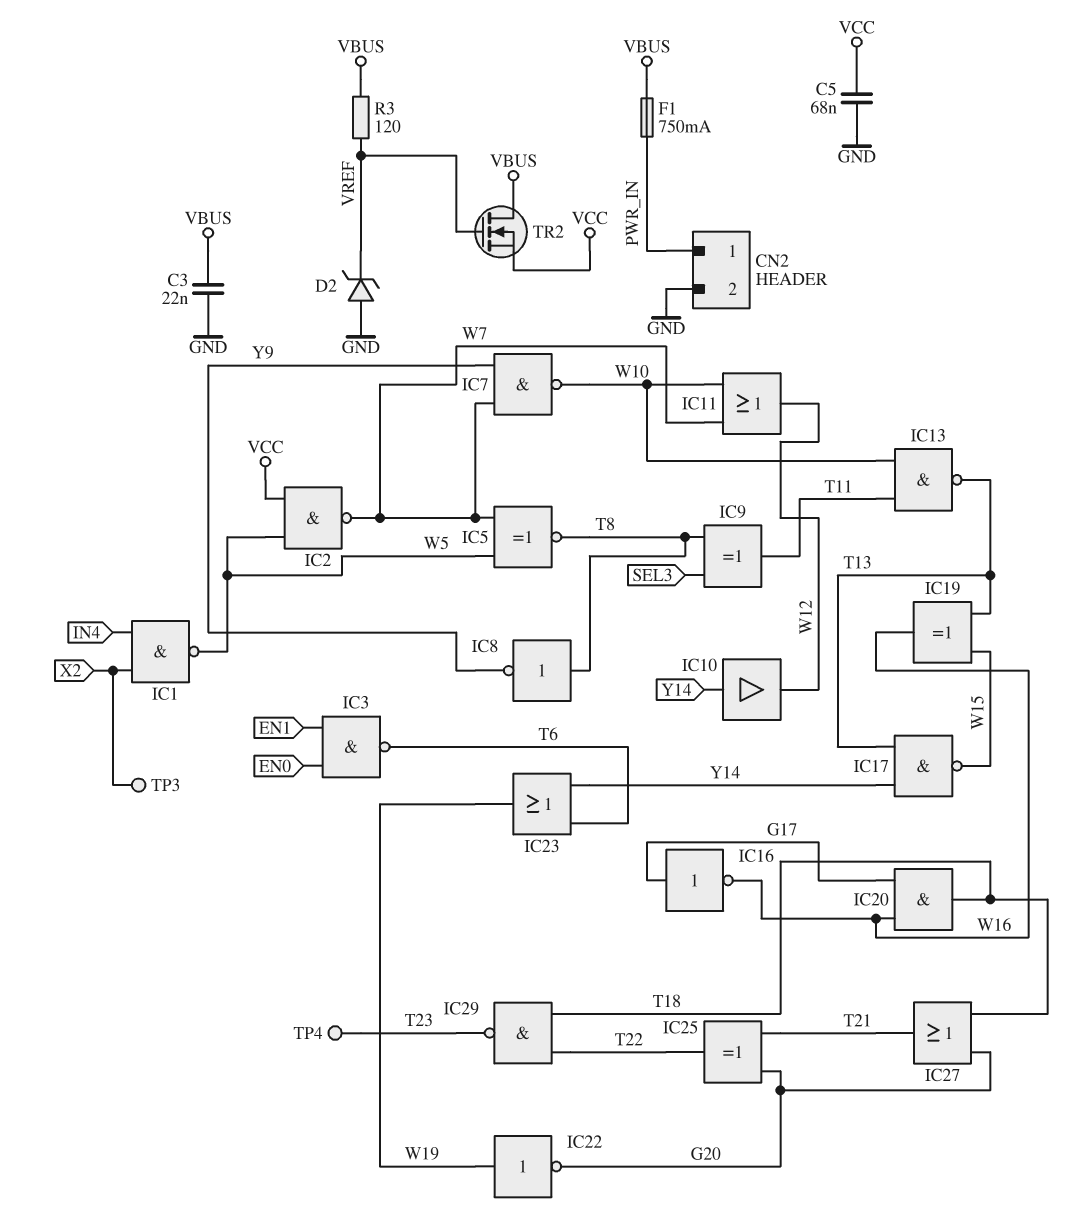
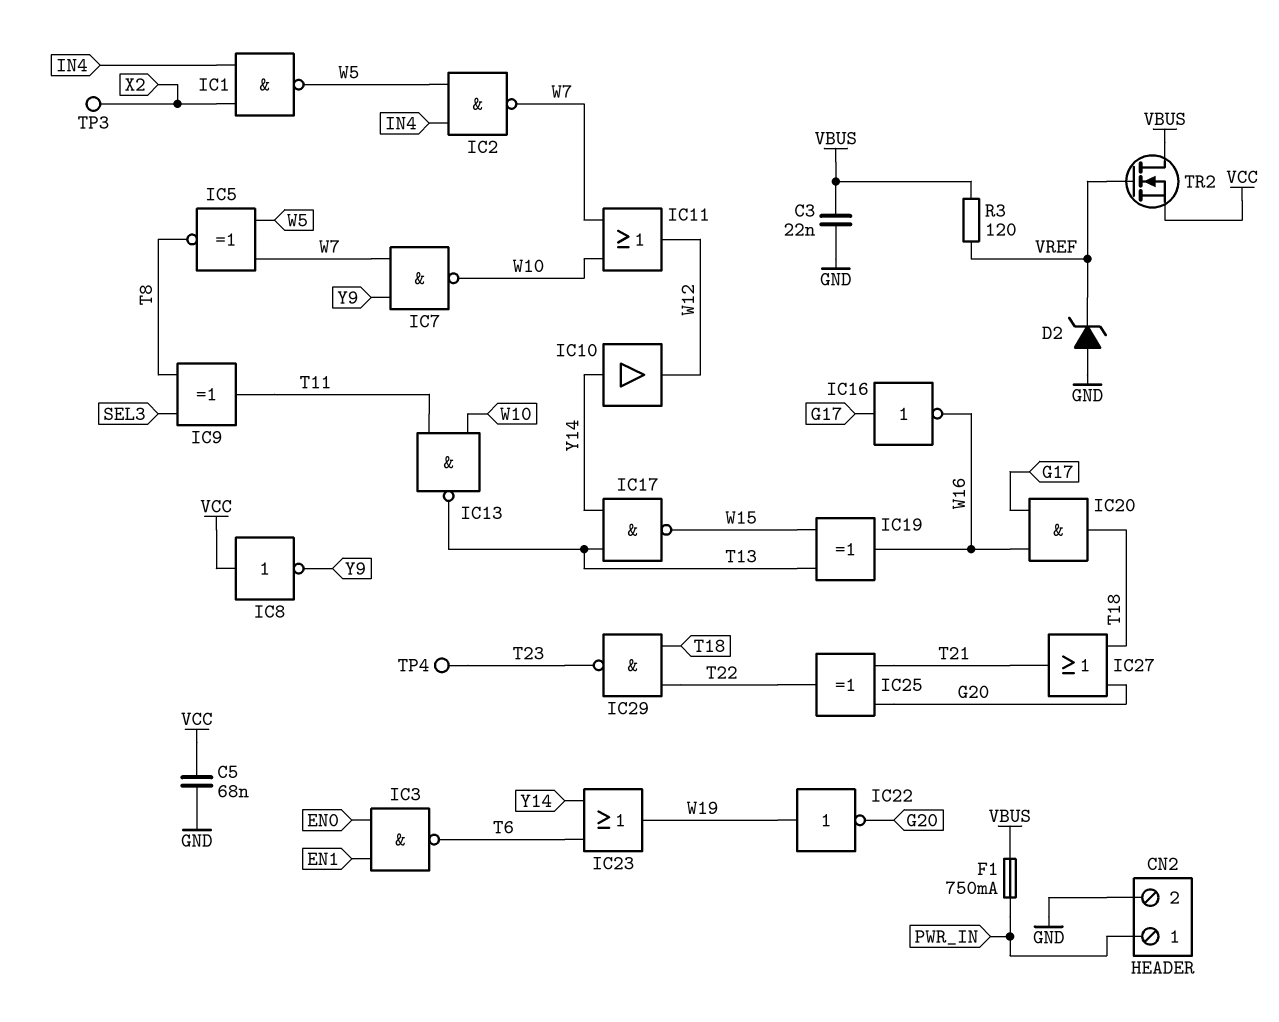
IC2: NAND (in VCC, in W5, out W7) -> NAND (in IN4, in W5, out W7)
IC8: NOT (in T8, out Y9) -> NOT (in VCC, out Y9)

